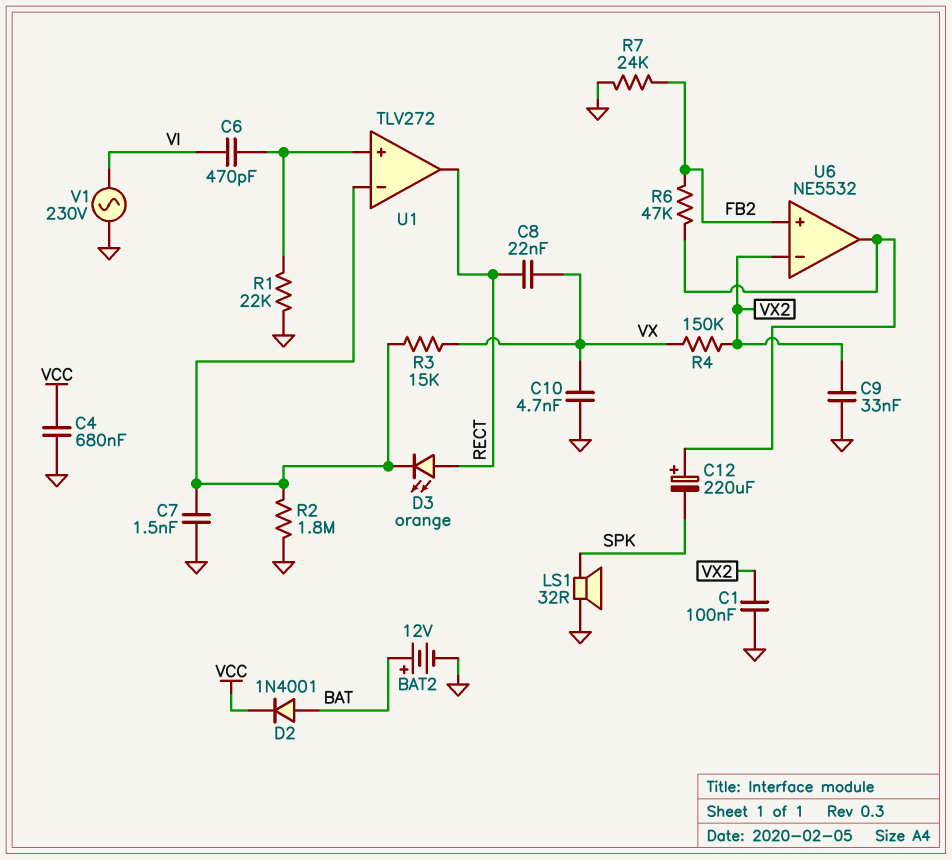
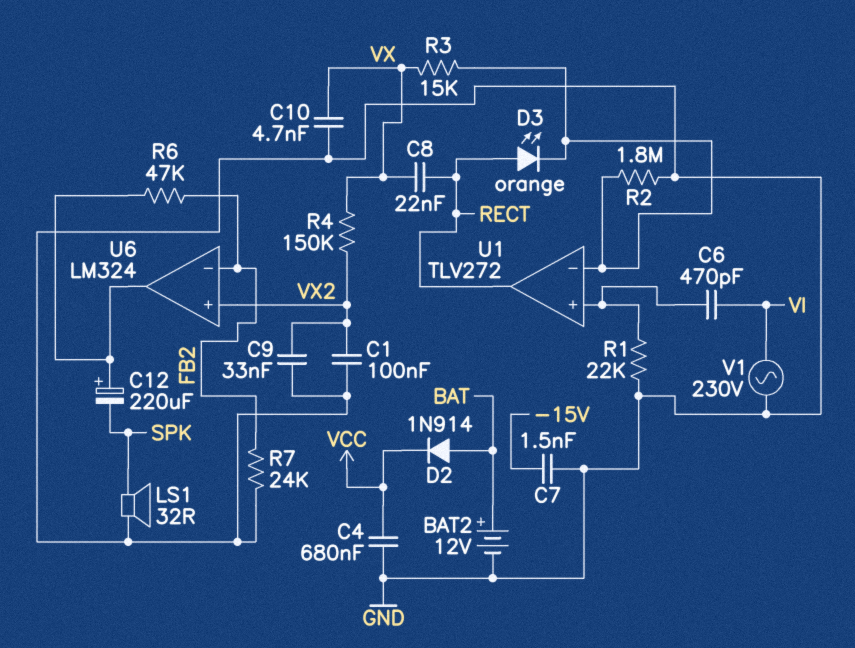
C7: 1.5nF (GND, U1/in-) -> 1.5nF (-15V, GND)
D2: diode 1N4001 (A BAT, K VCC) -> diode 1N914 (A BAT, K VCC)
U6: NE5532 -> LM324
U6 pin in+: FB2 -> VX2
U6 pin in-: VX2 -> FB2

